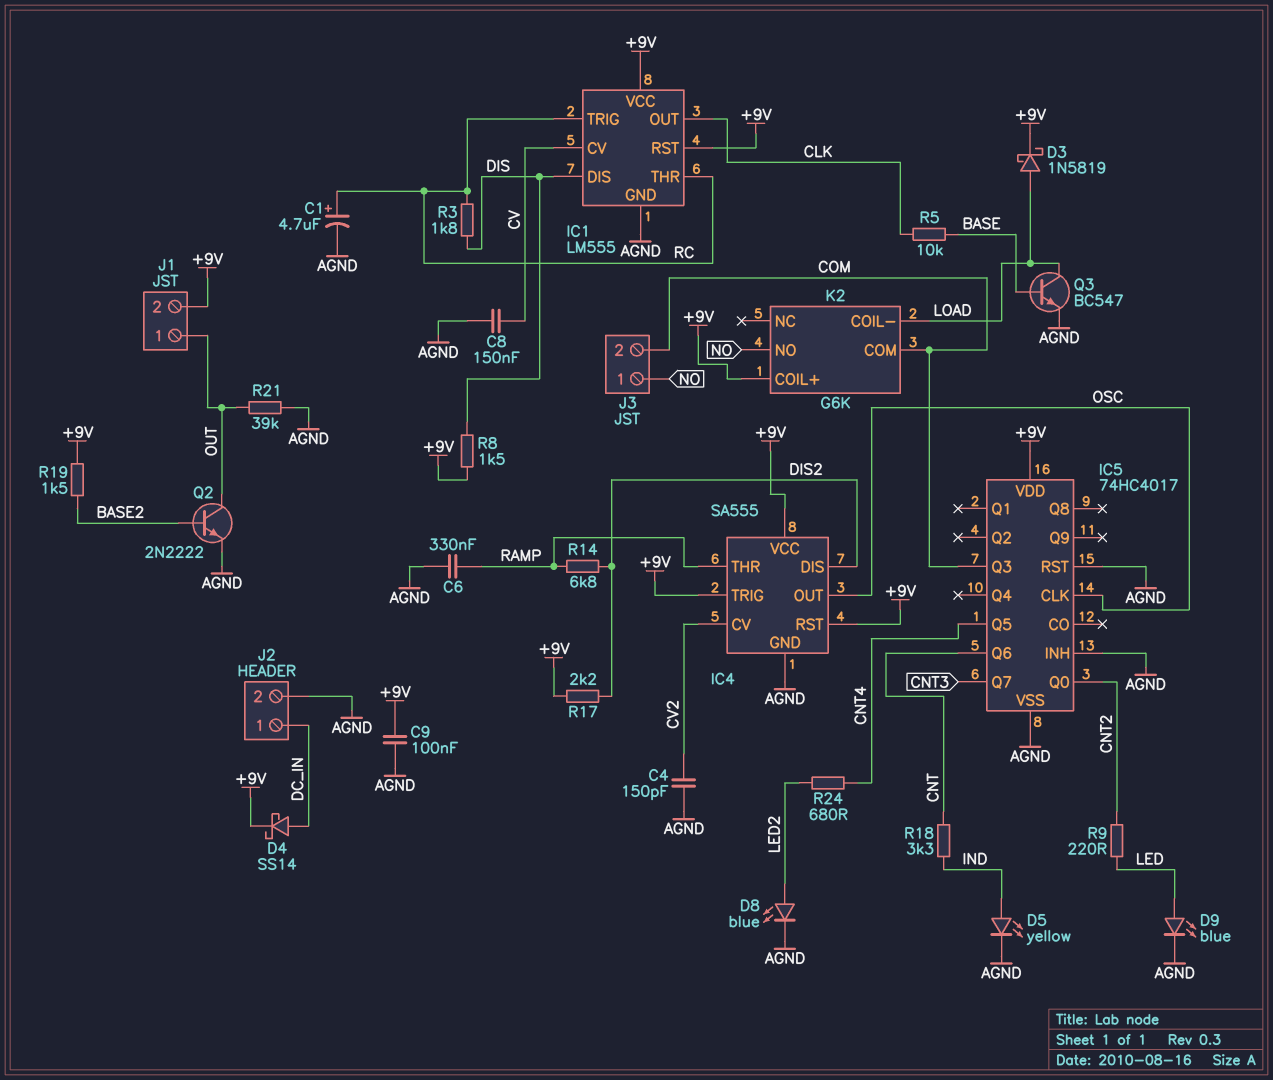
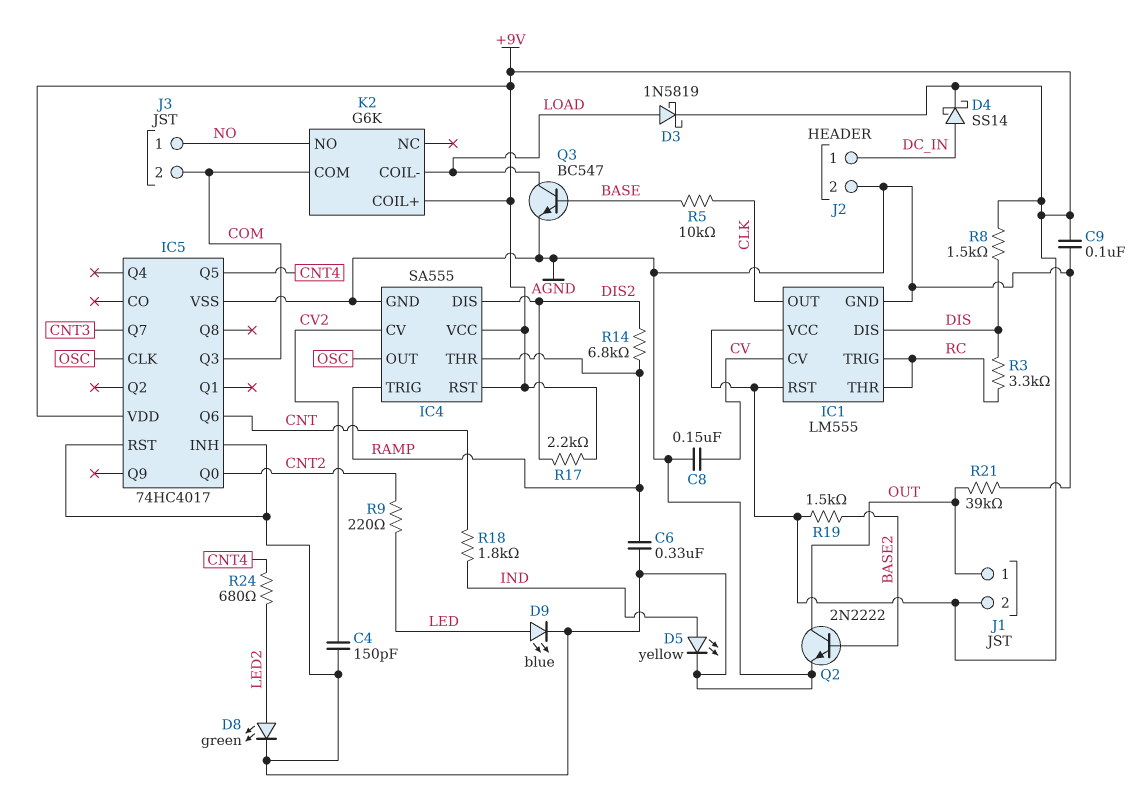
C1: 4.7uF (plus RC, minus AGND) -> none
D8: LED blue (A LED2, K AGND) -> LED green (A LED2, K AGND)
IC4 pin TRIG: +9V -> RAMP
R3: 1.8k (DIS, RC) -> 3.3k (DIS, RC)
R18: 3.3k (CNT, IND) -> 1.8k (CNT, IND)

